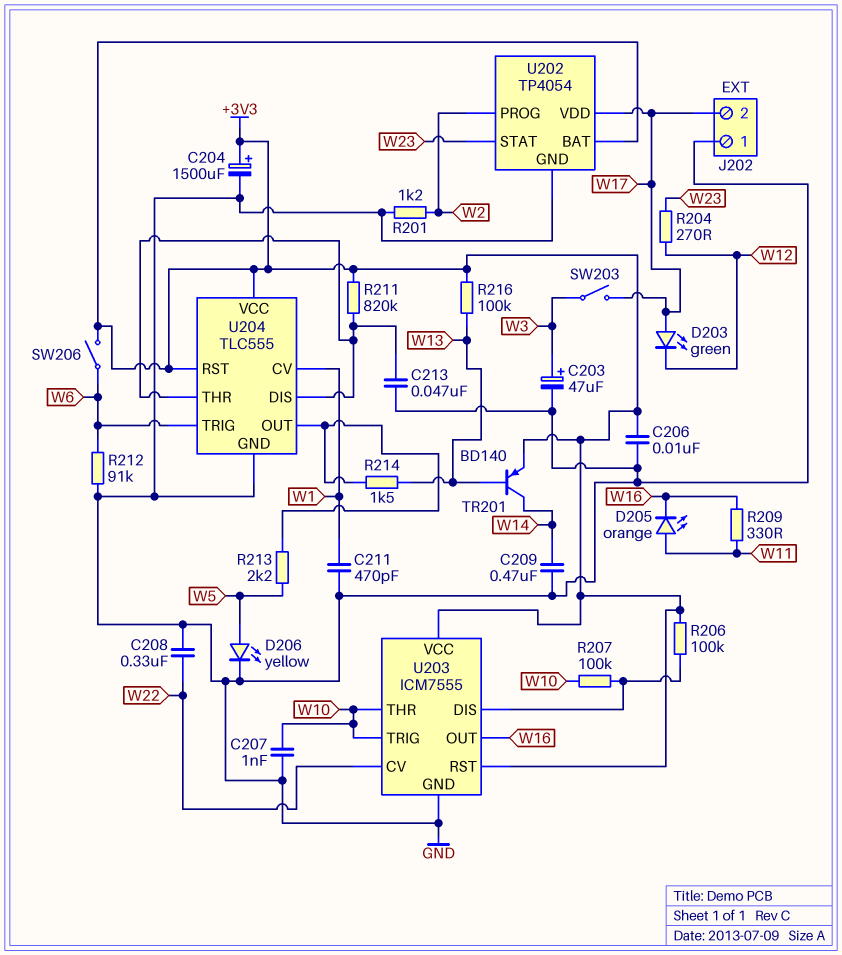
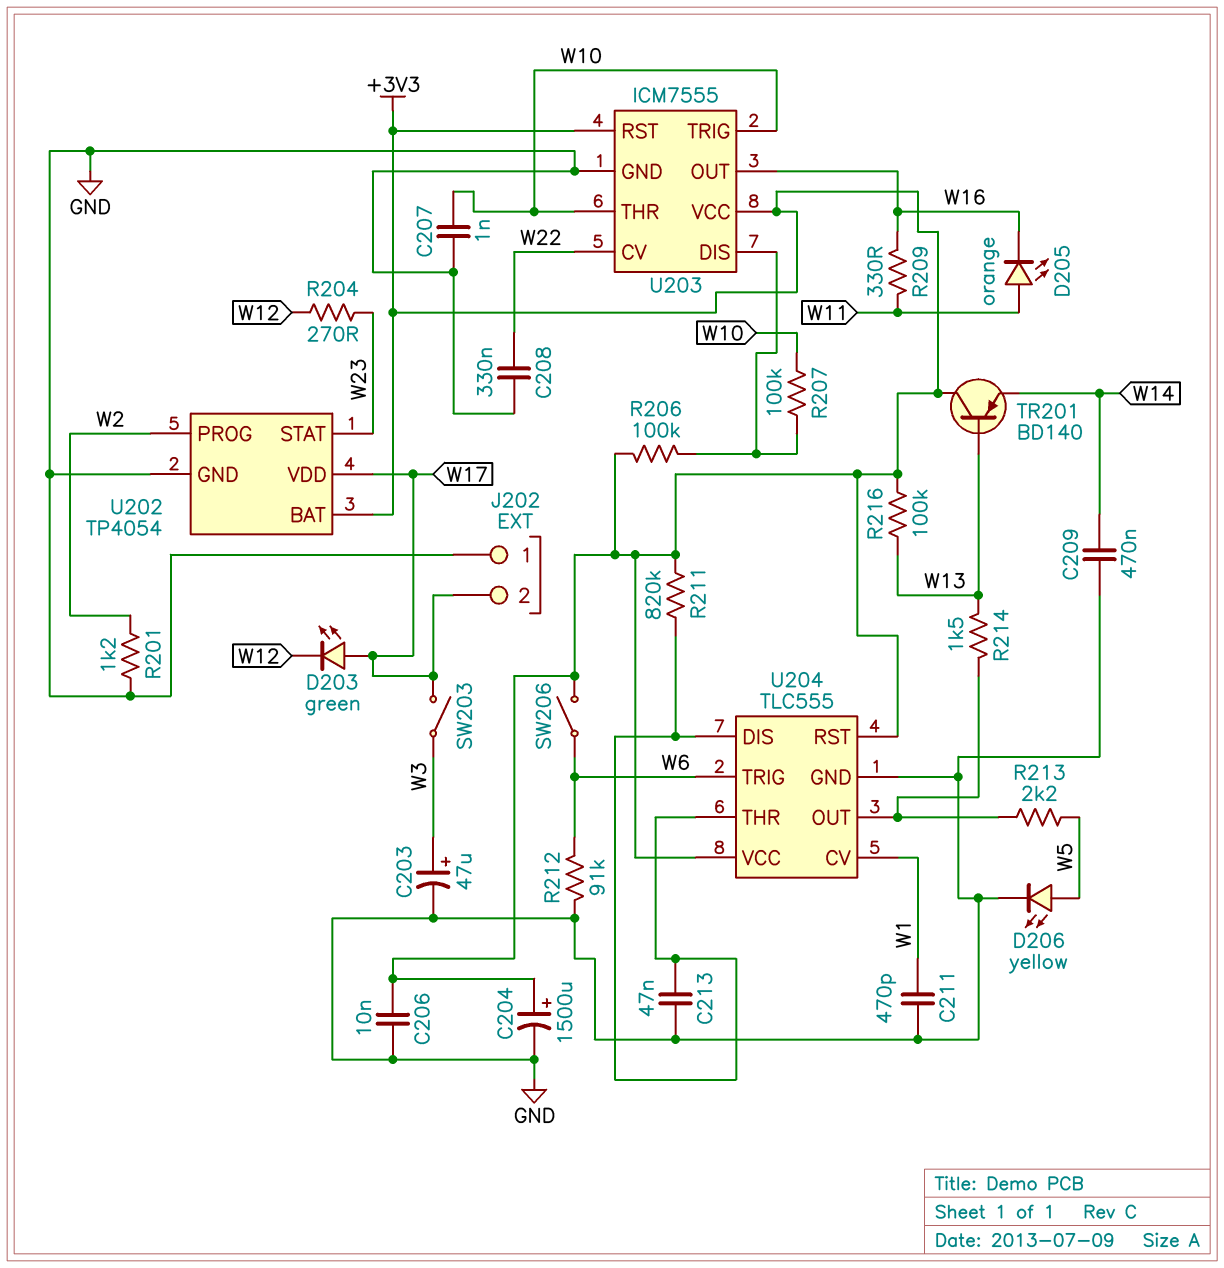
TR201: PNP BD140 (B W13, C W14, E +3V3) -> PNP BD140 (B W13, C +3V3, E W14)

